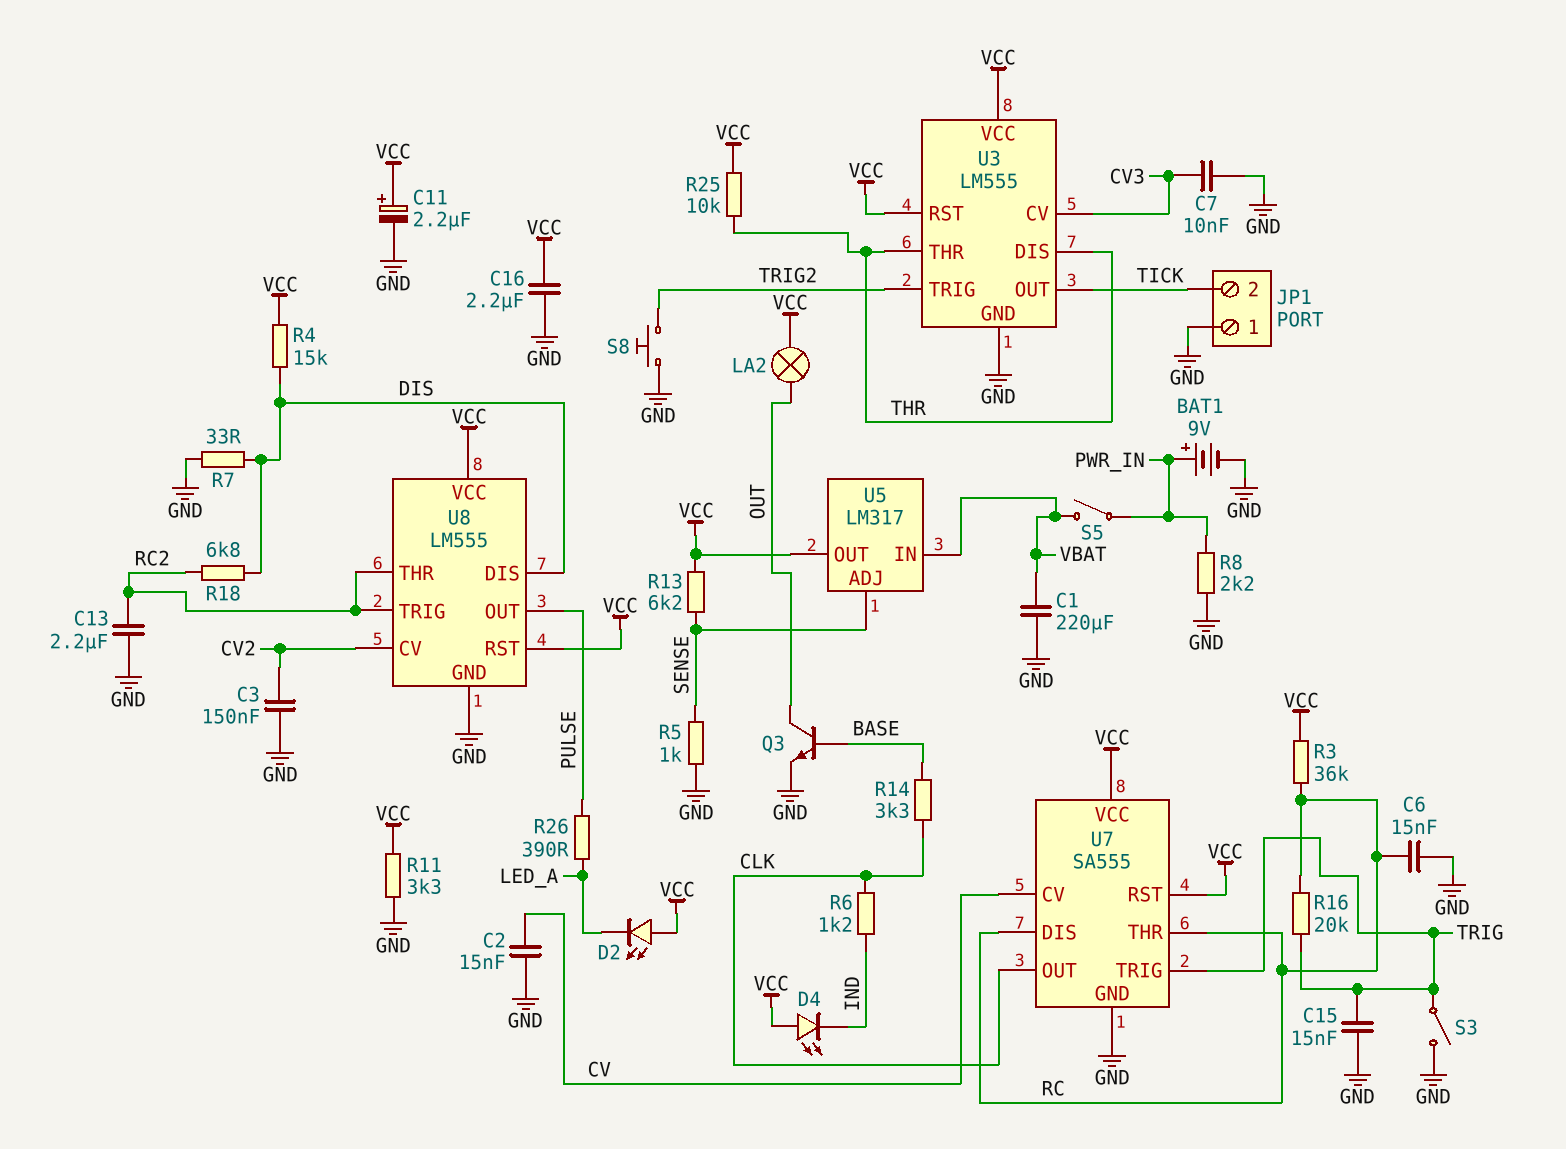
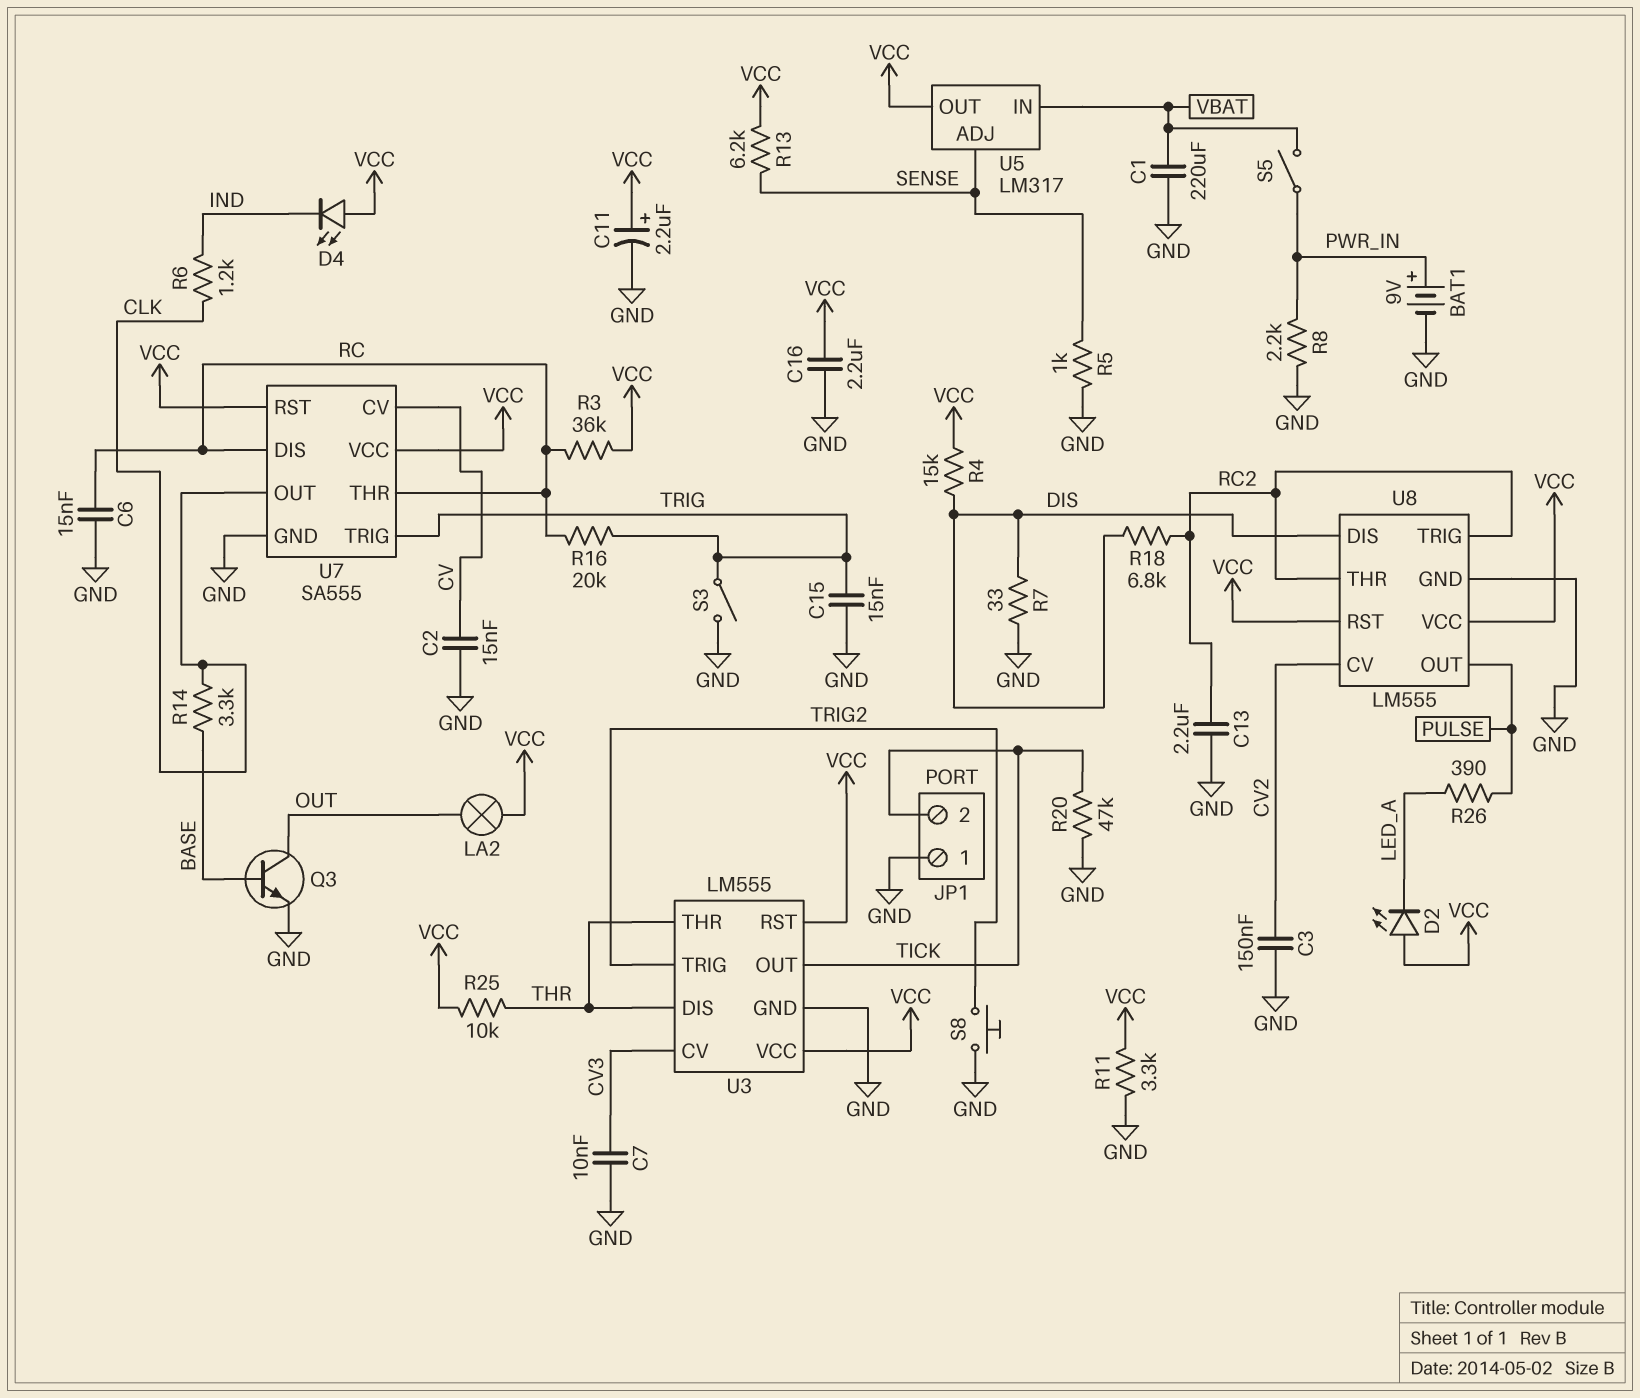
R20: none -> 47k (GND, TICK)

